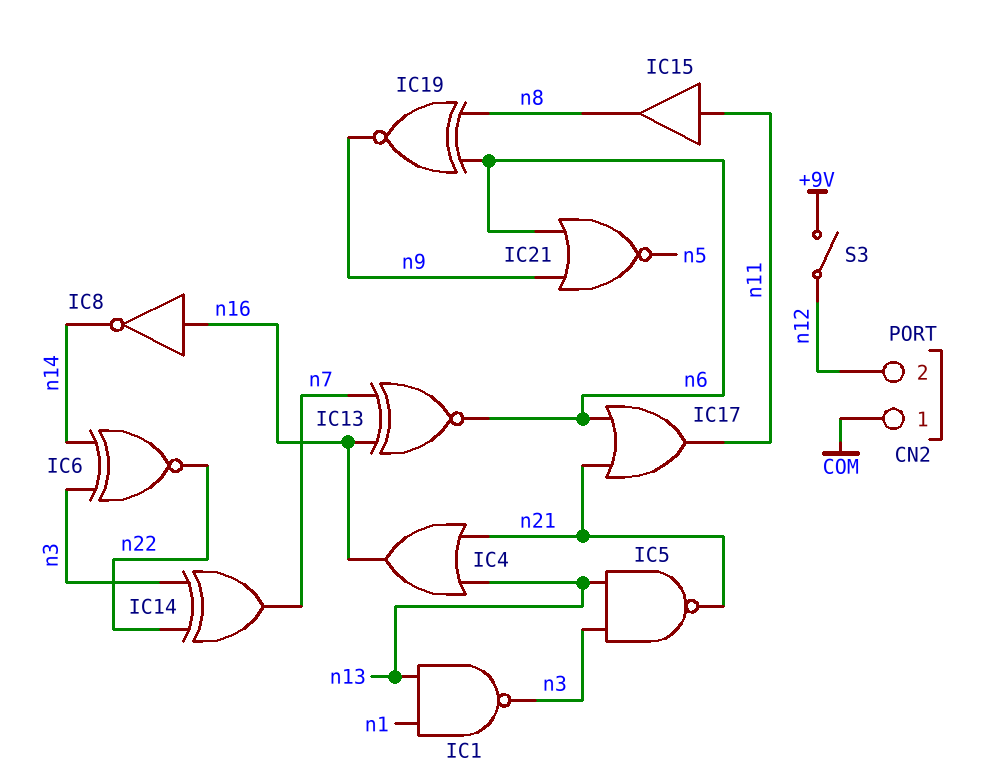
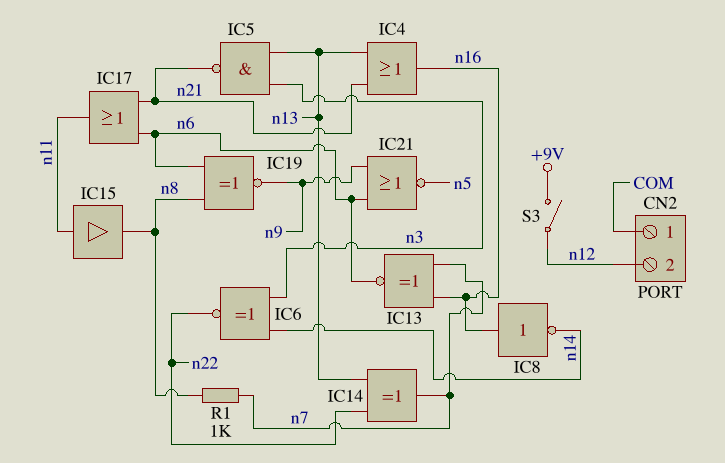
IC1: NAND (in n1, in n13, out n3) -> none
IC14: XOR (in n3, in n22, out n7) -> XOR (in n13, in n22, out n7)
R1: none -> 1k (n7, n8)

